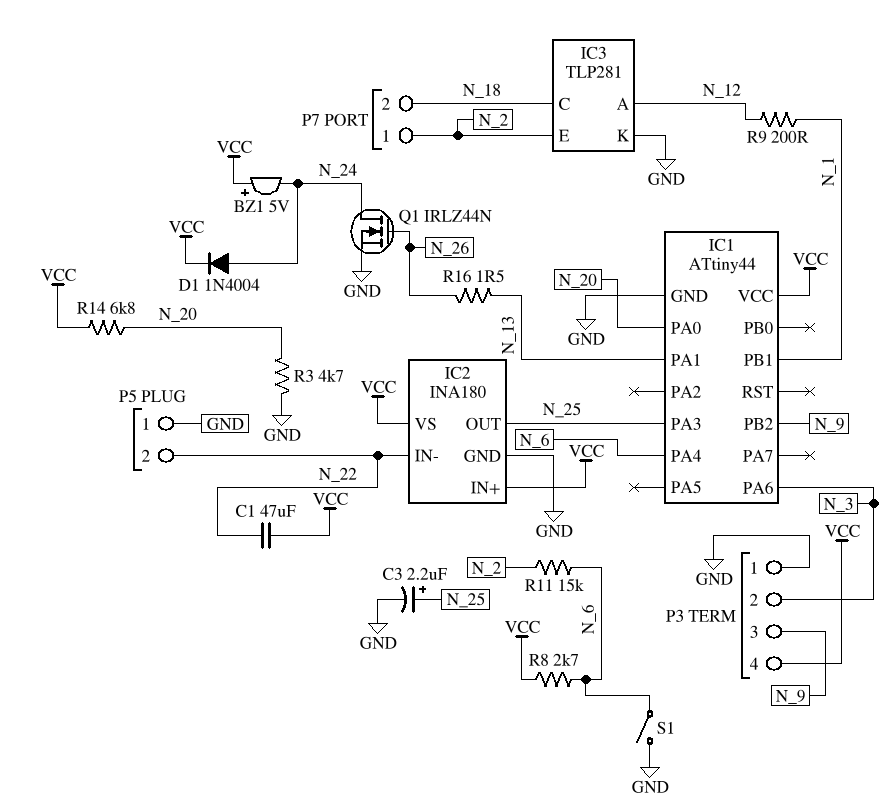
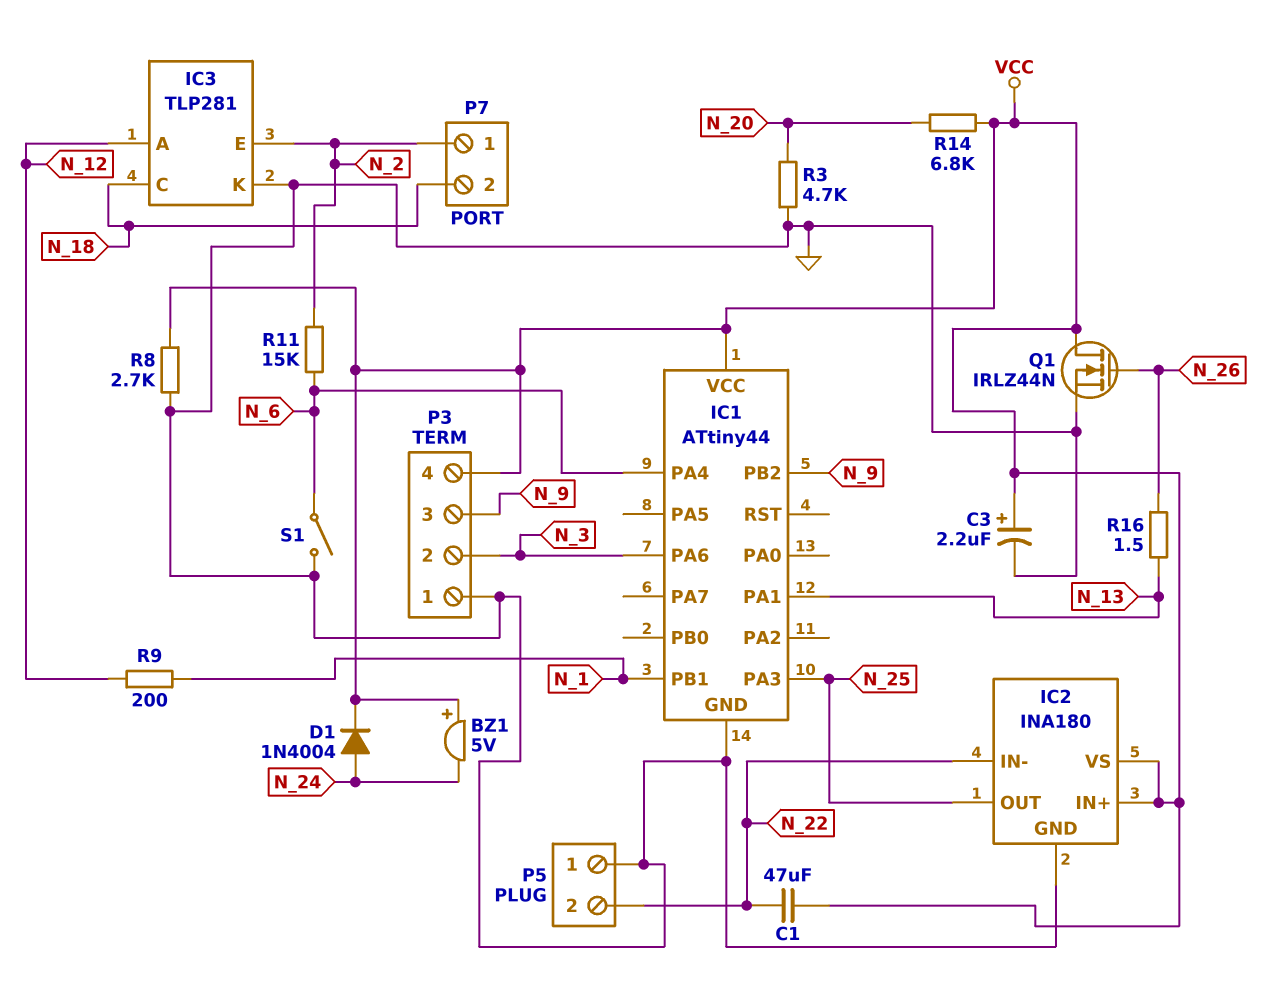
C3: 2.2uF (plus N_25, minus GND) -> 2.2uF (plus VCC, minus GND)
IC1 pin PA0: N_20 -> none
Q1: NMOS IRLZ44N (G N_26, D N_24, S GND) -> NMOS IRLZ44N (G N_26, D VCC, S GND)
R8: 2.7k (N_6, VCC) -> 2.7k (GND, VCC)

